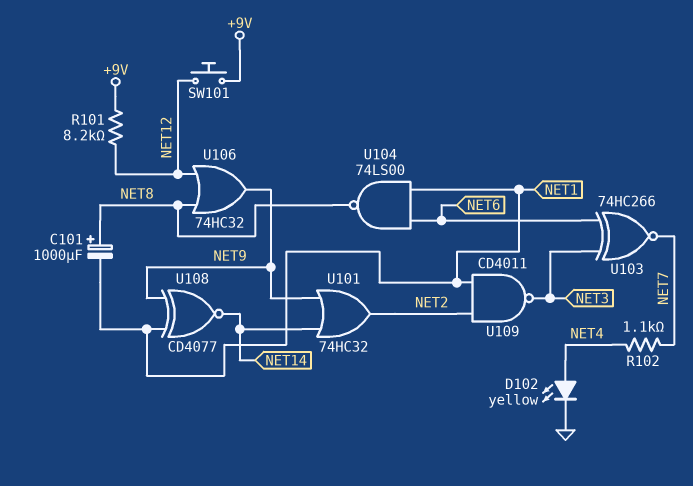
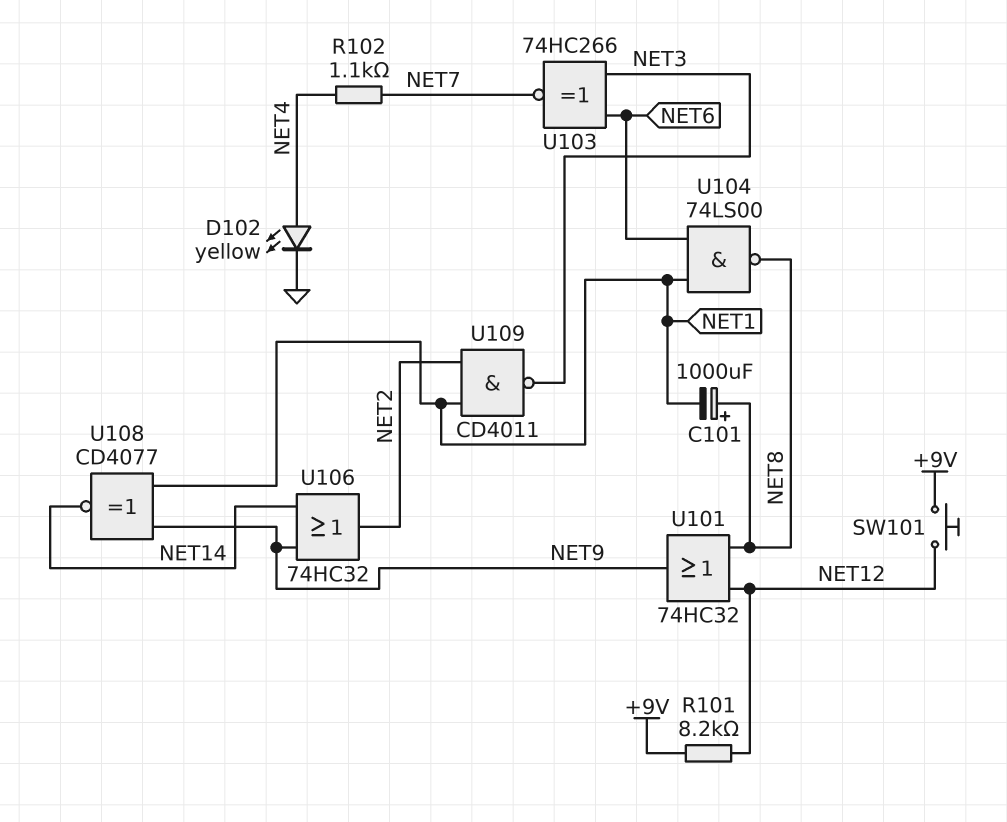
U101: OR 74HC32 (in NET9, in NET14, out NET2) -> OR 74HC32 (in NET8, in NET12, out NET9)
U106: OR 74HC32 (in NET8, in NET12, out NET9) -> OR 74HC32 (in NET9, in NET14, out NET2)

